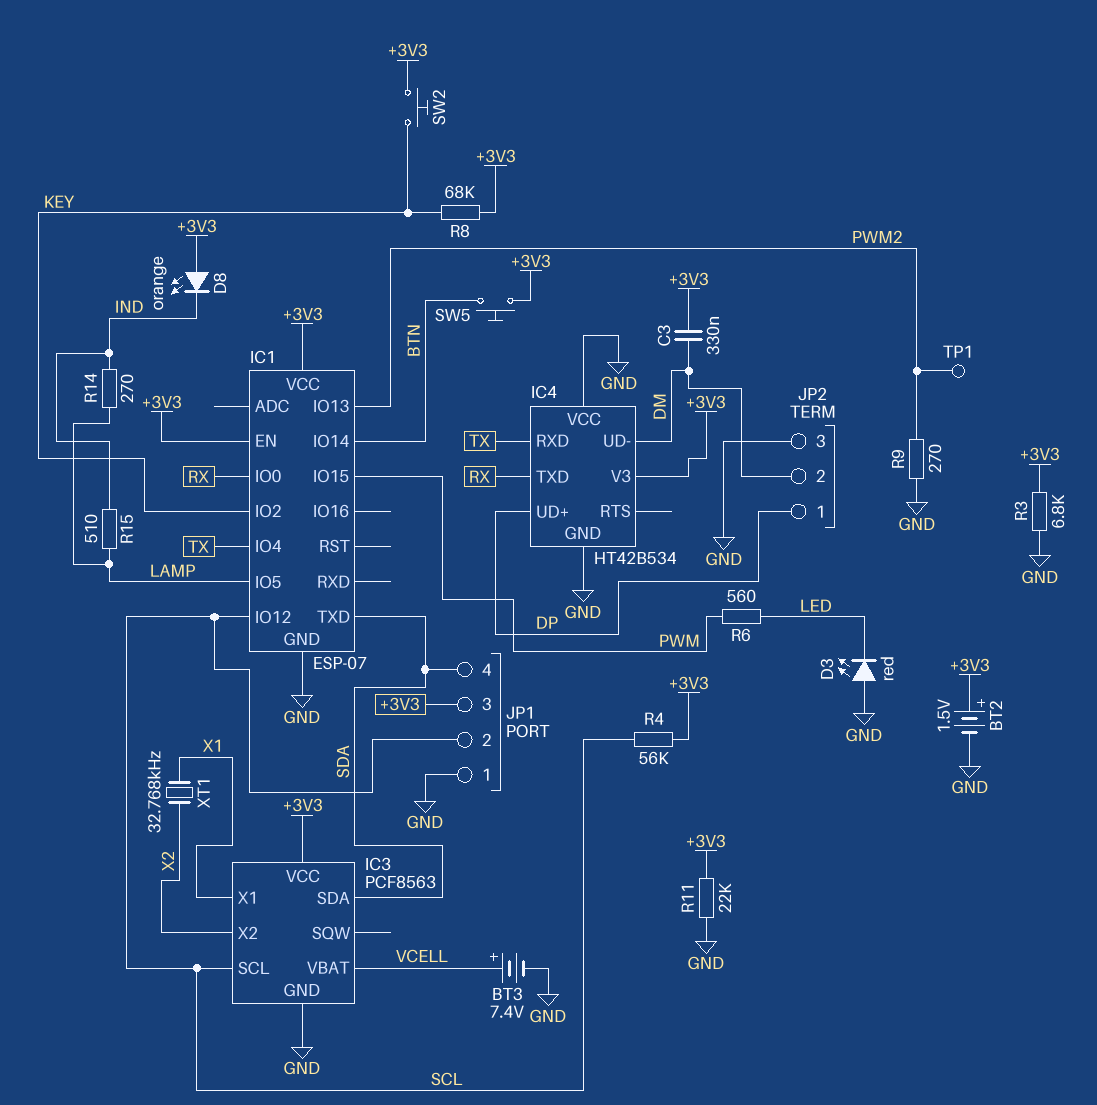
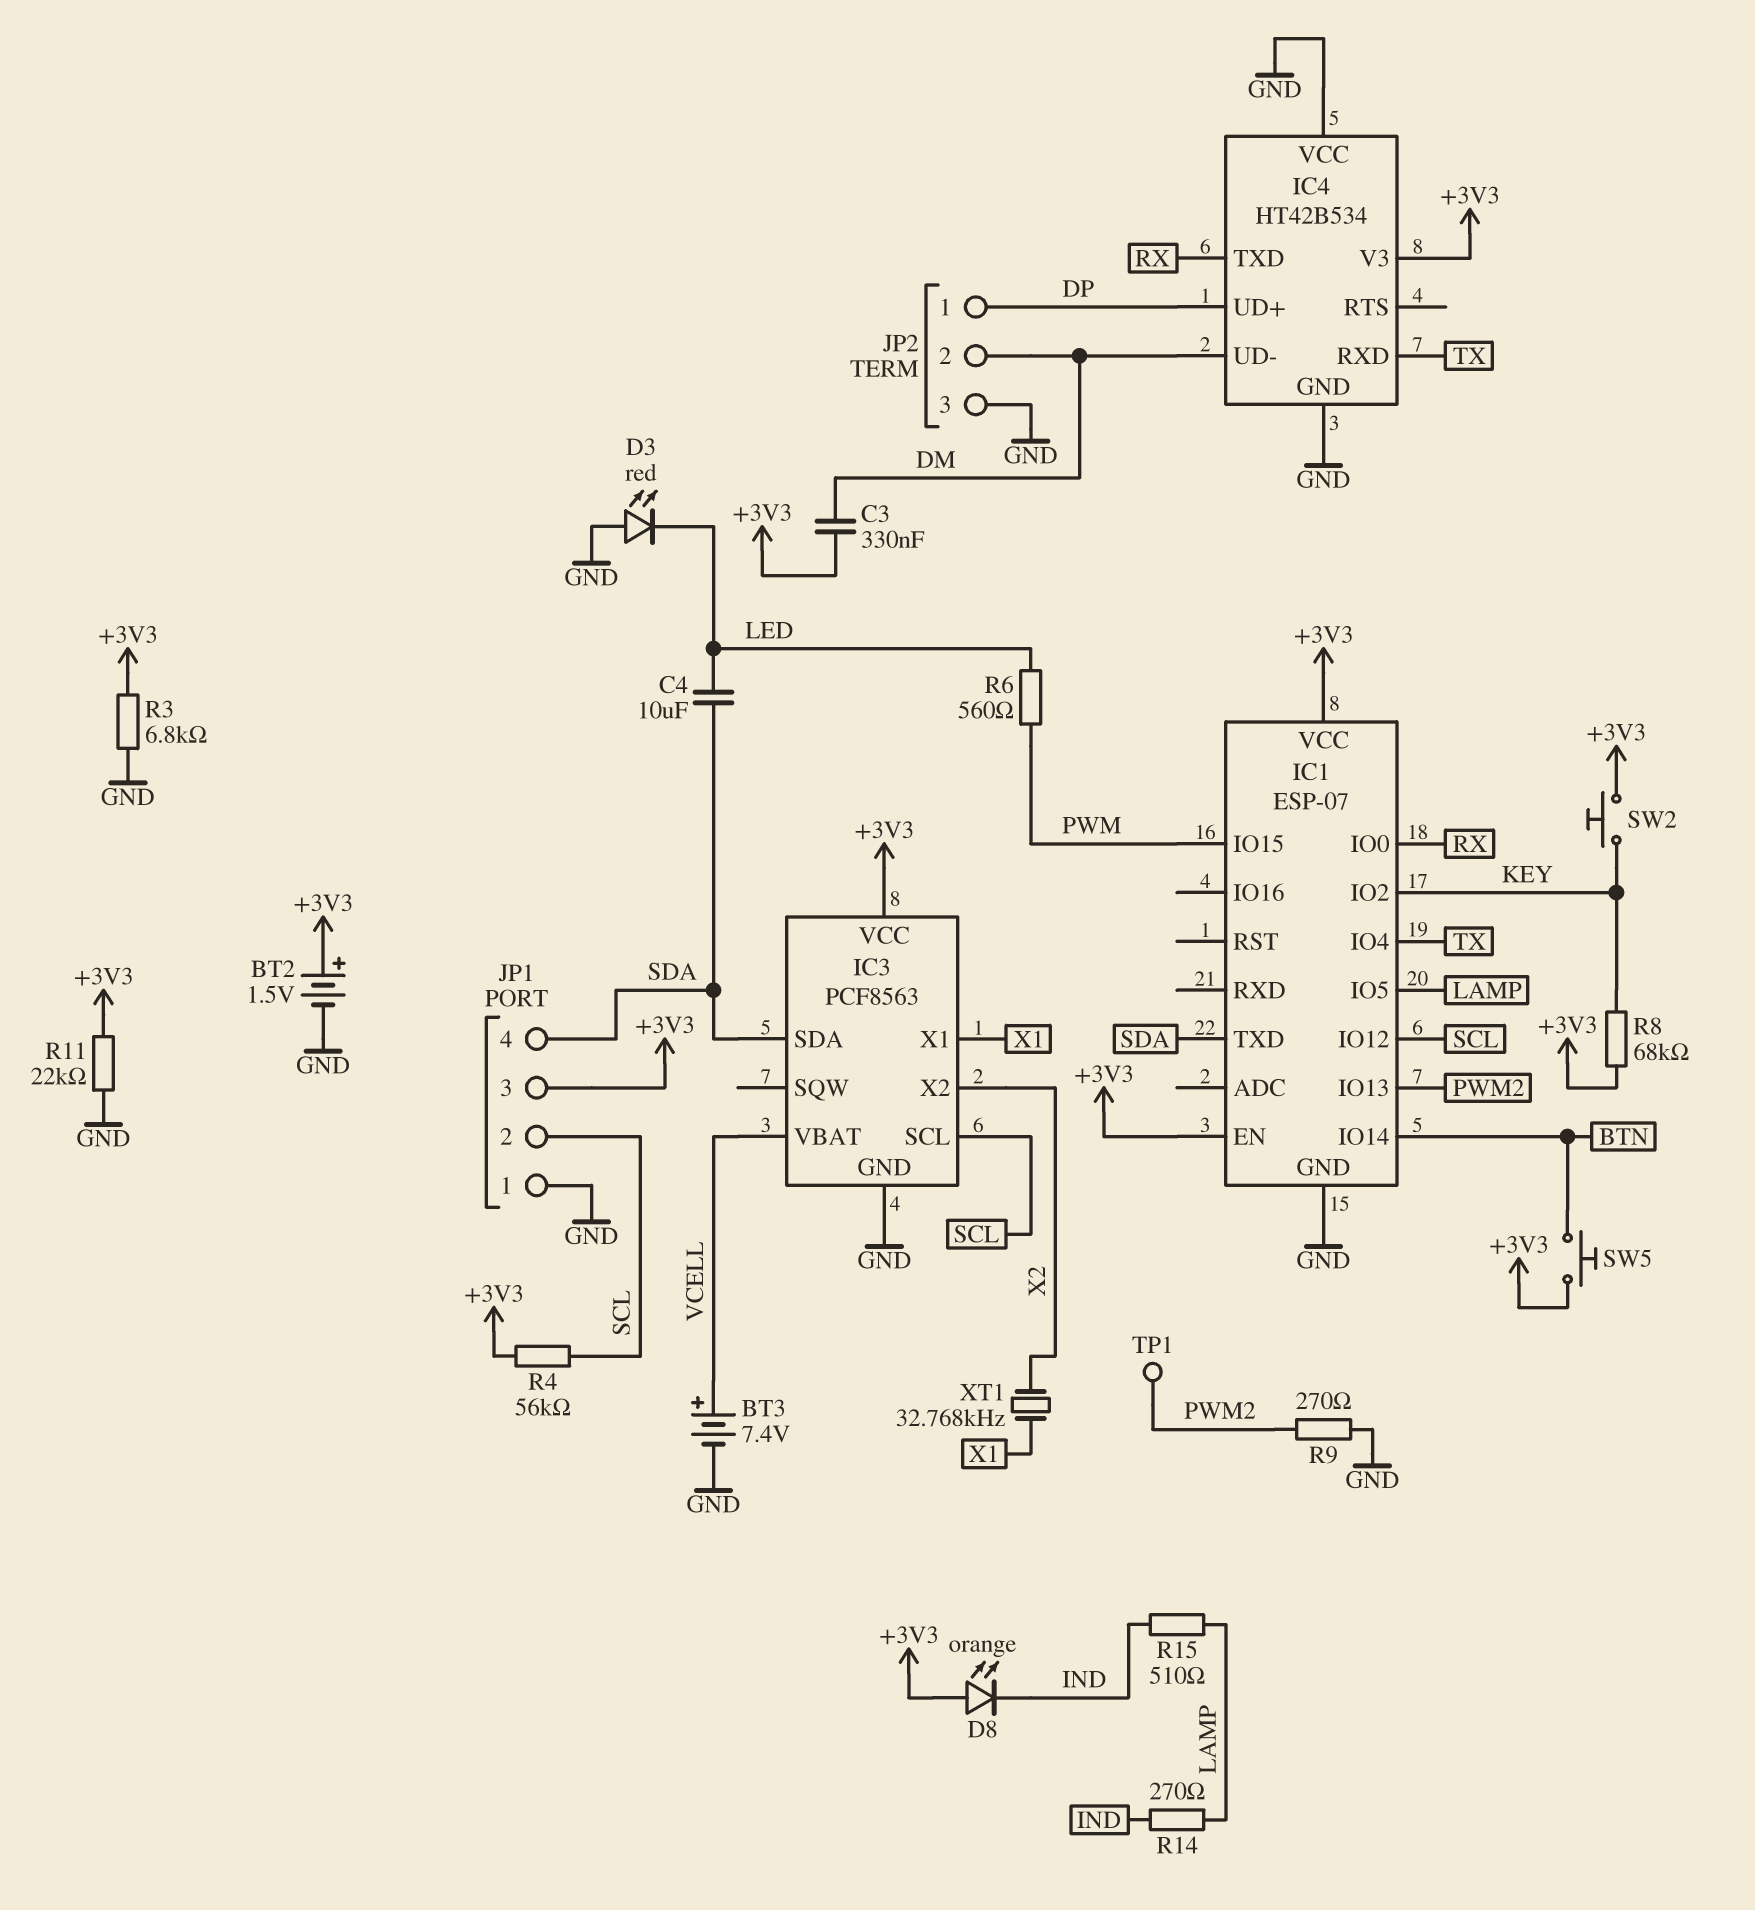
C4: none -> 10uF (LED, SDA)

